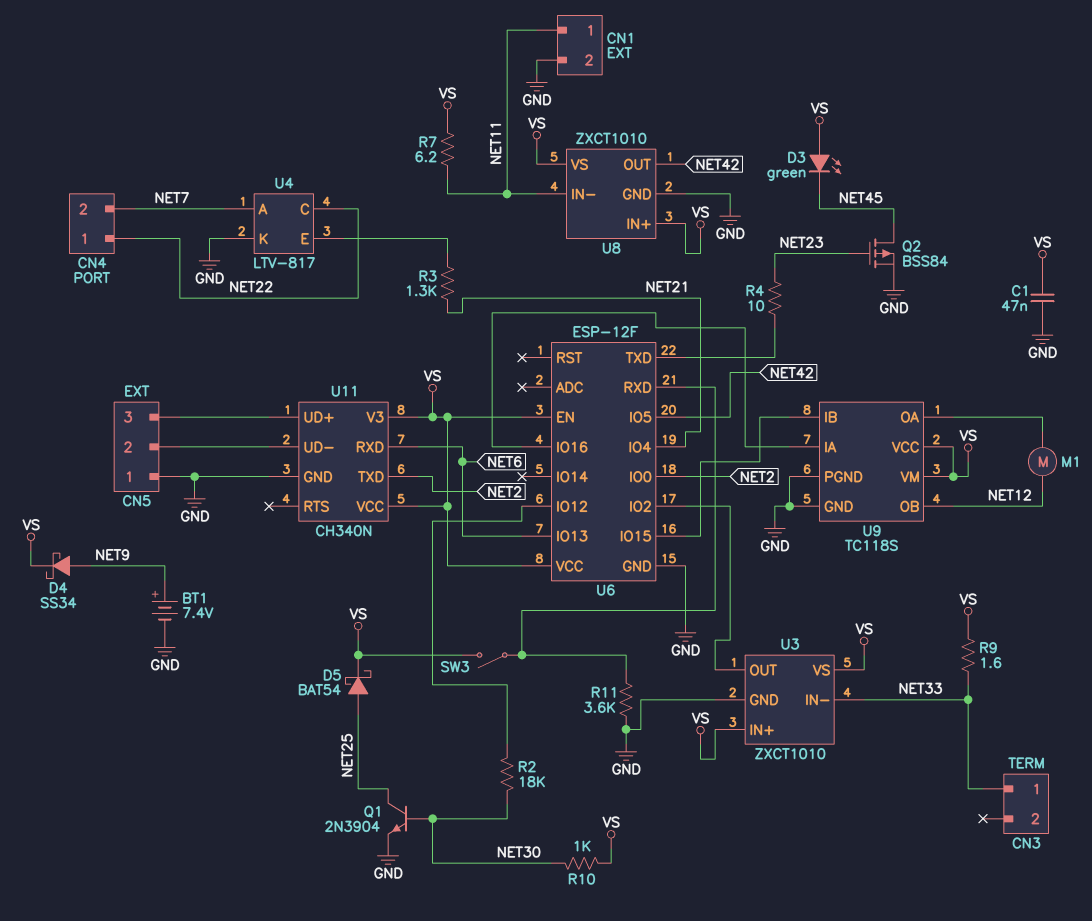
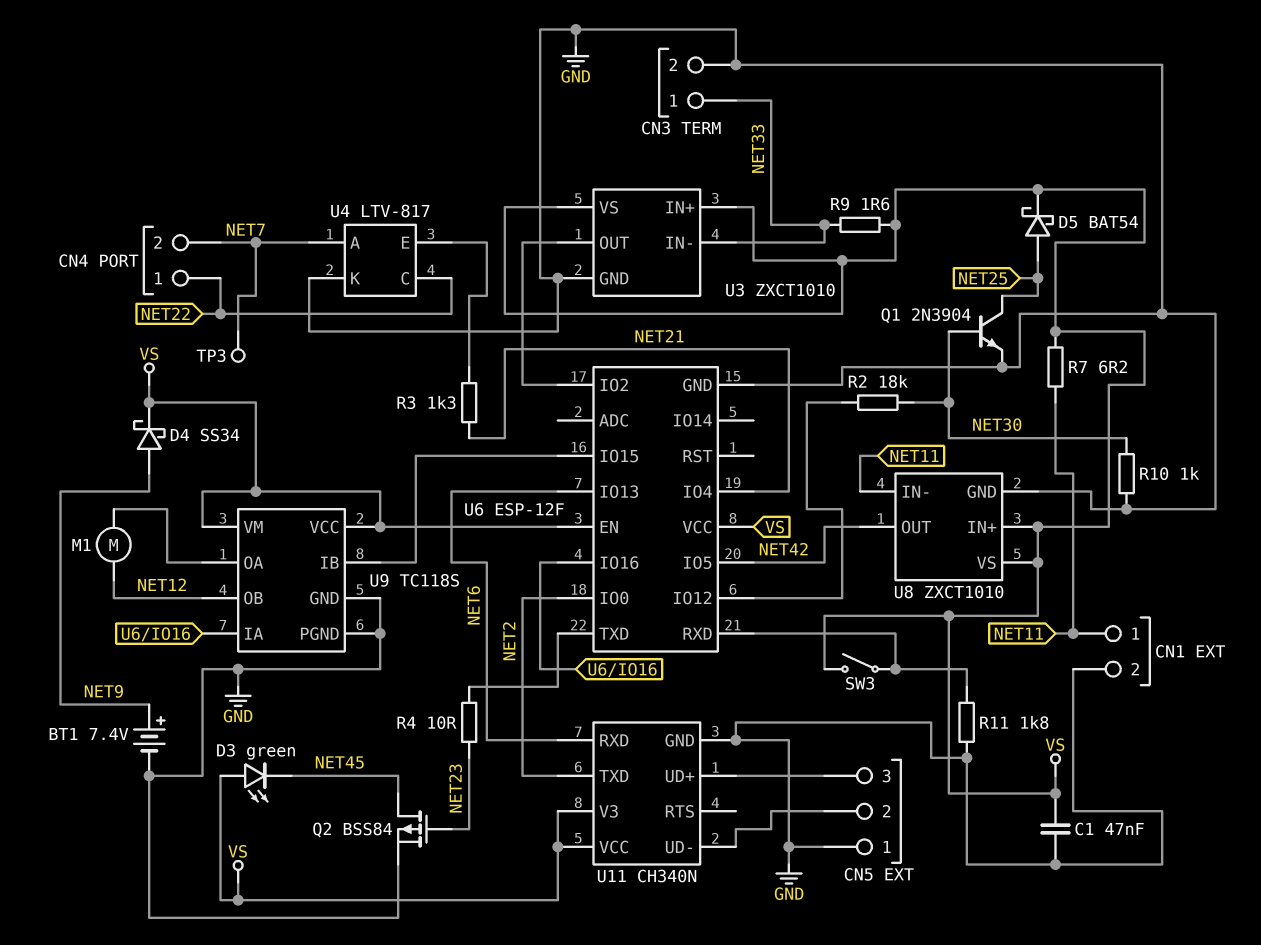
CN3 pin 2: none -> GND
R10: 1k (NET30, VS) -> 1k (GND, NET30)
R11: 3.6k (GND, U6/RXD) -> 1.8k (GND, U6/RXD)
TP3: none -> test point (NET7)

